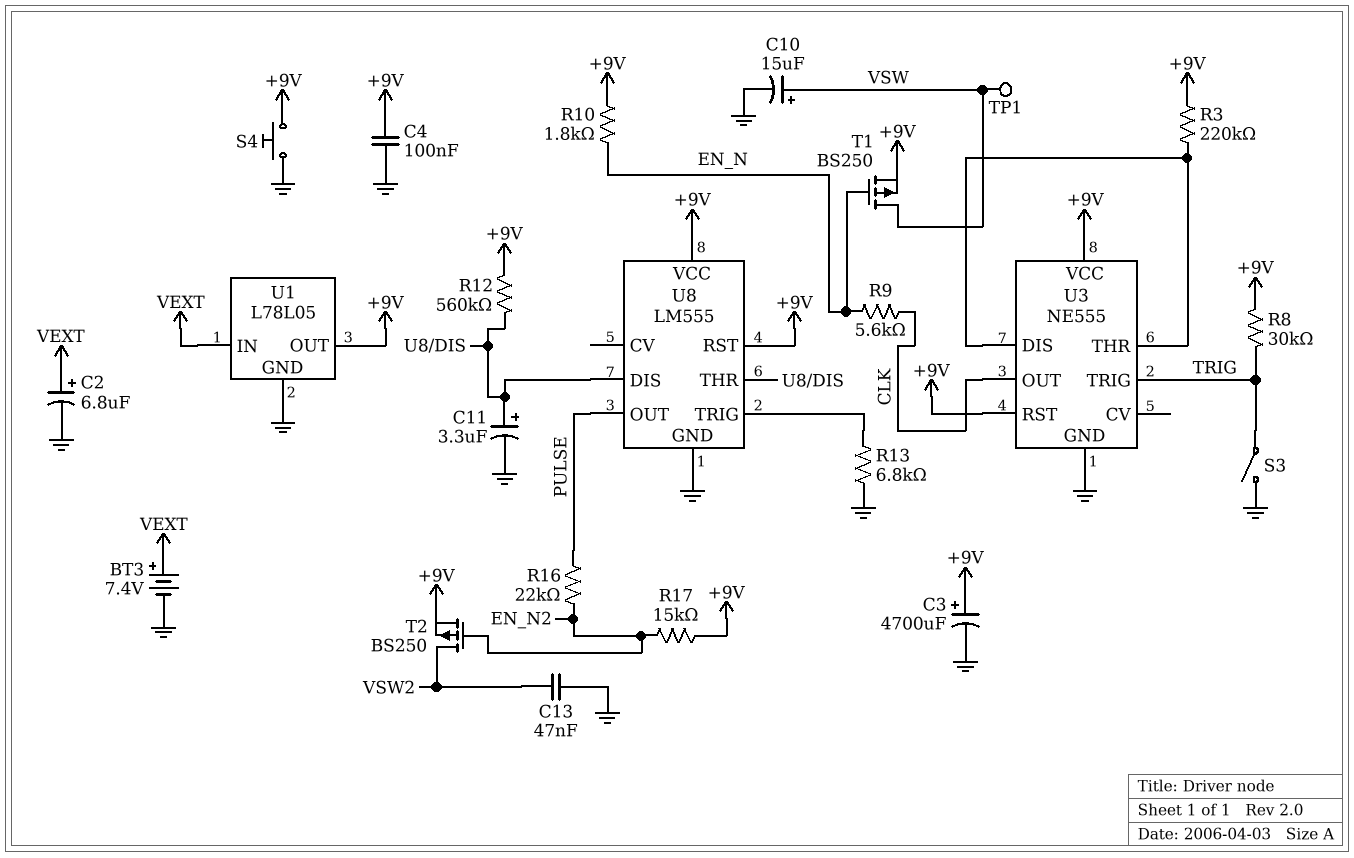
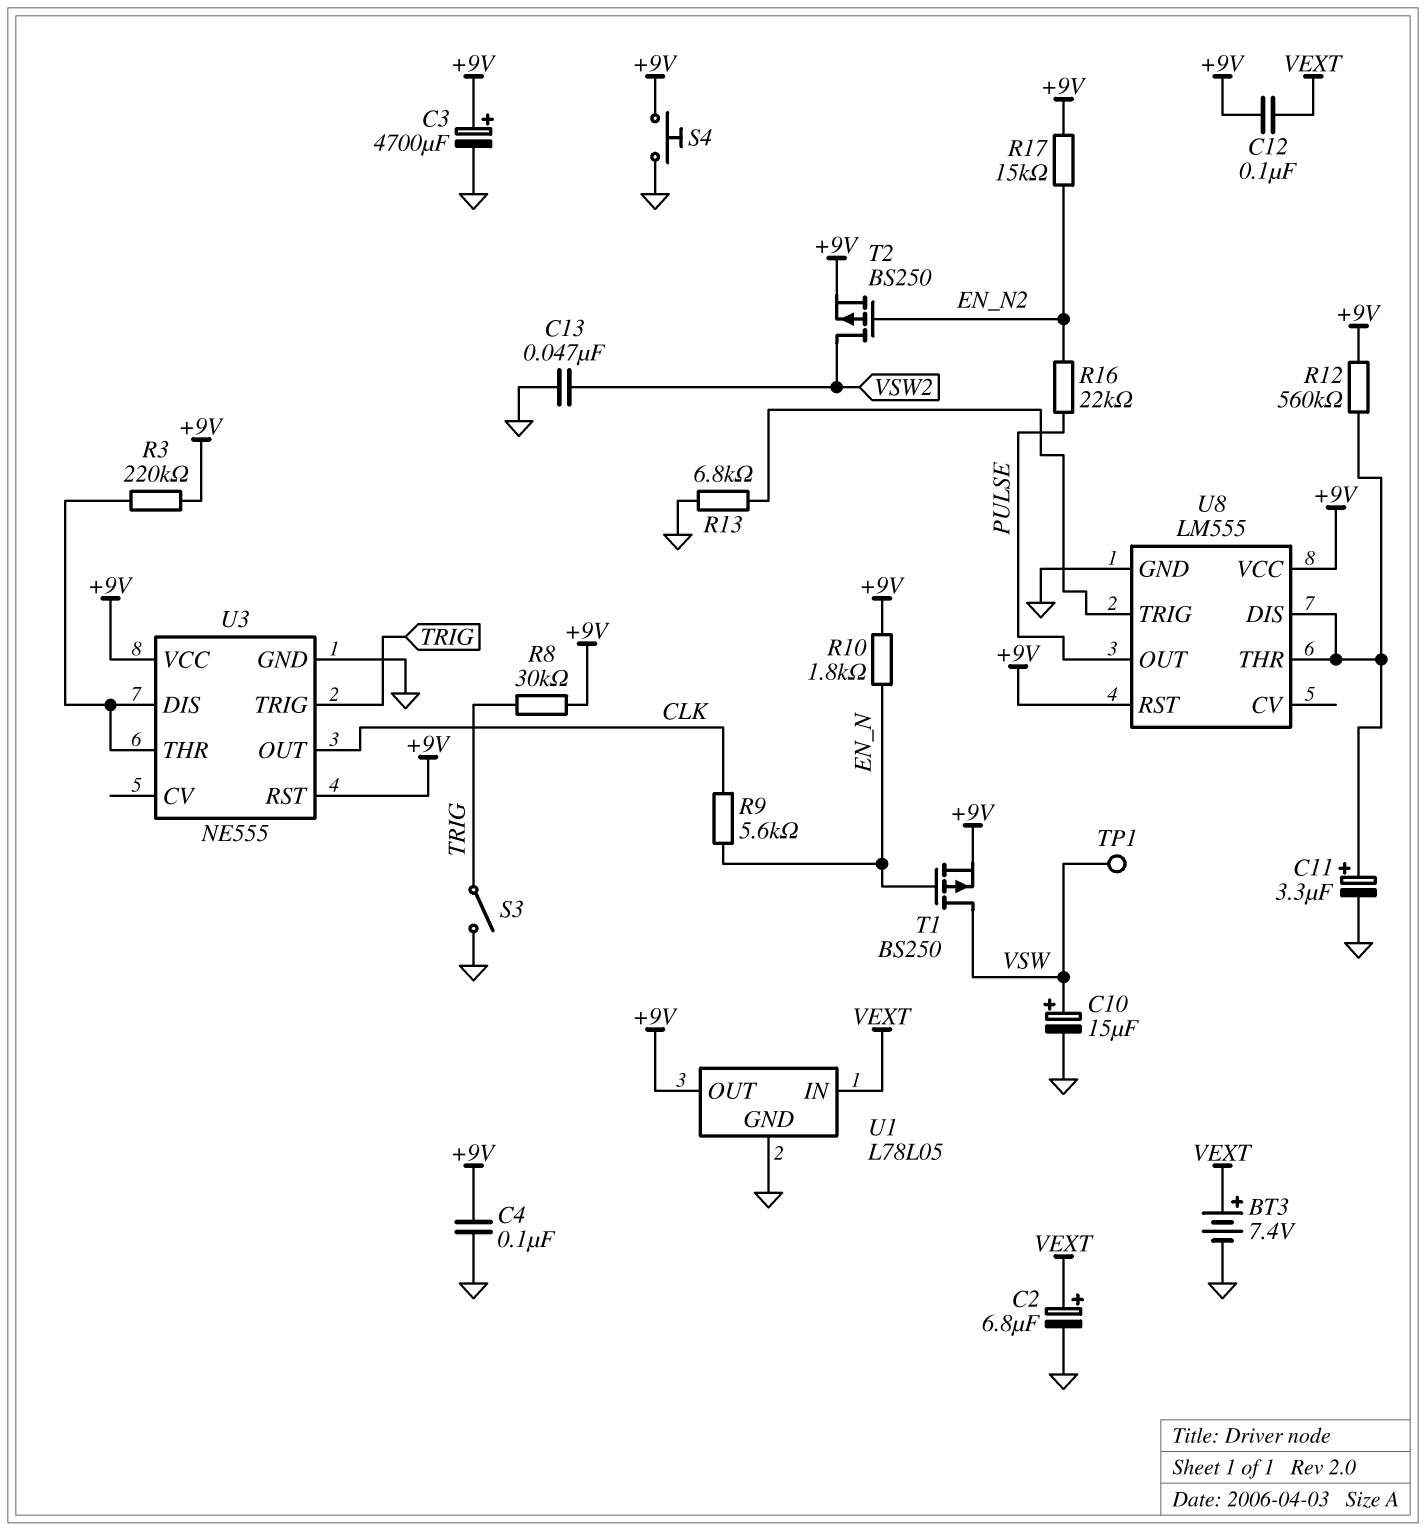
C12: none -> 100nF (+9V, VEXT)

